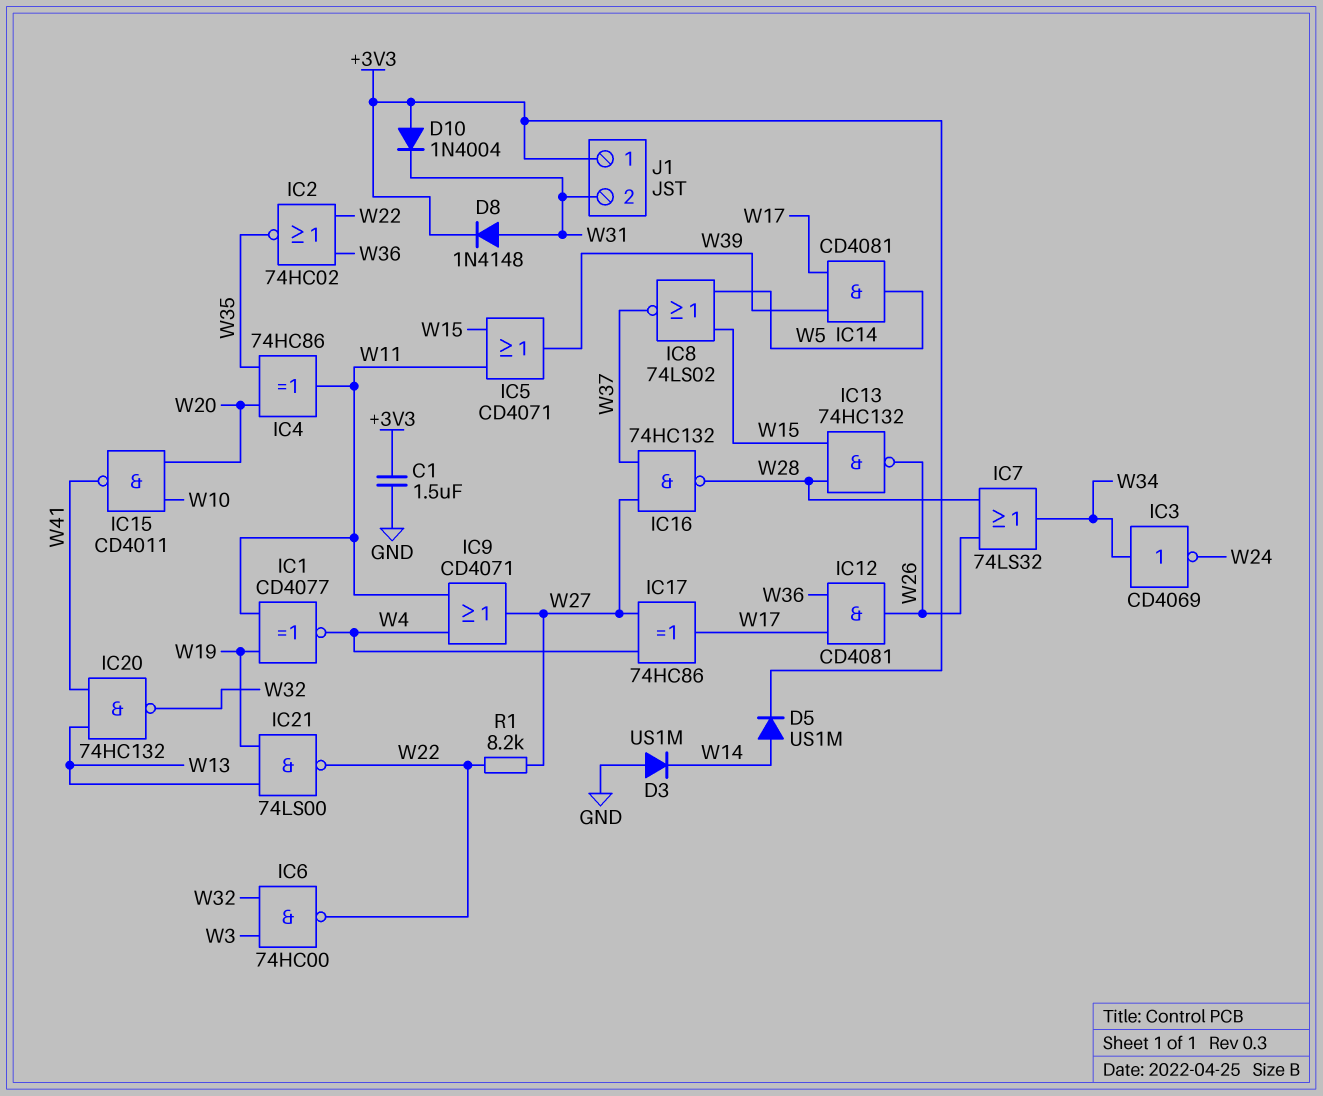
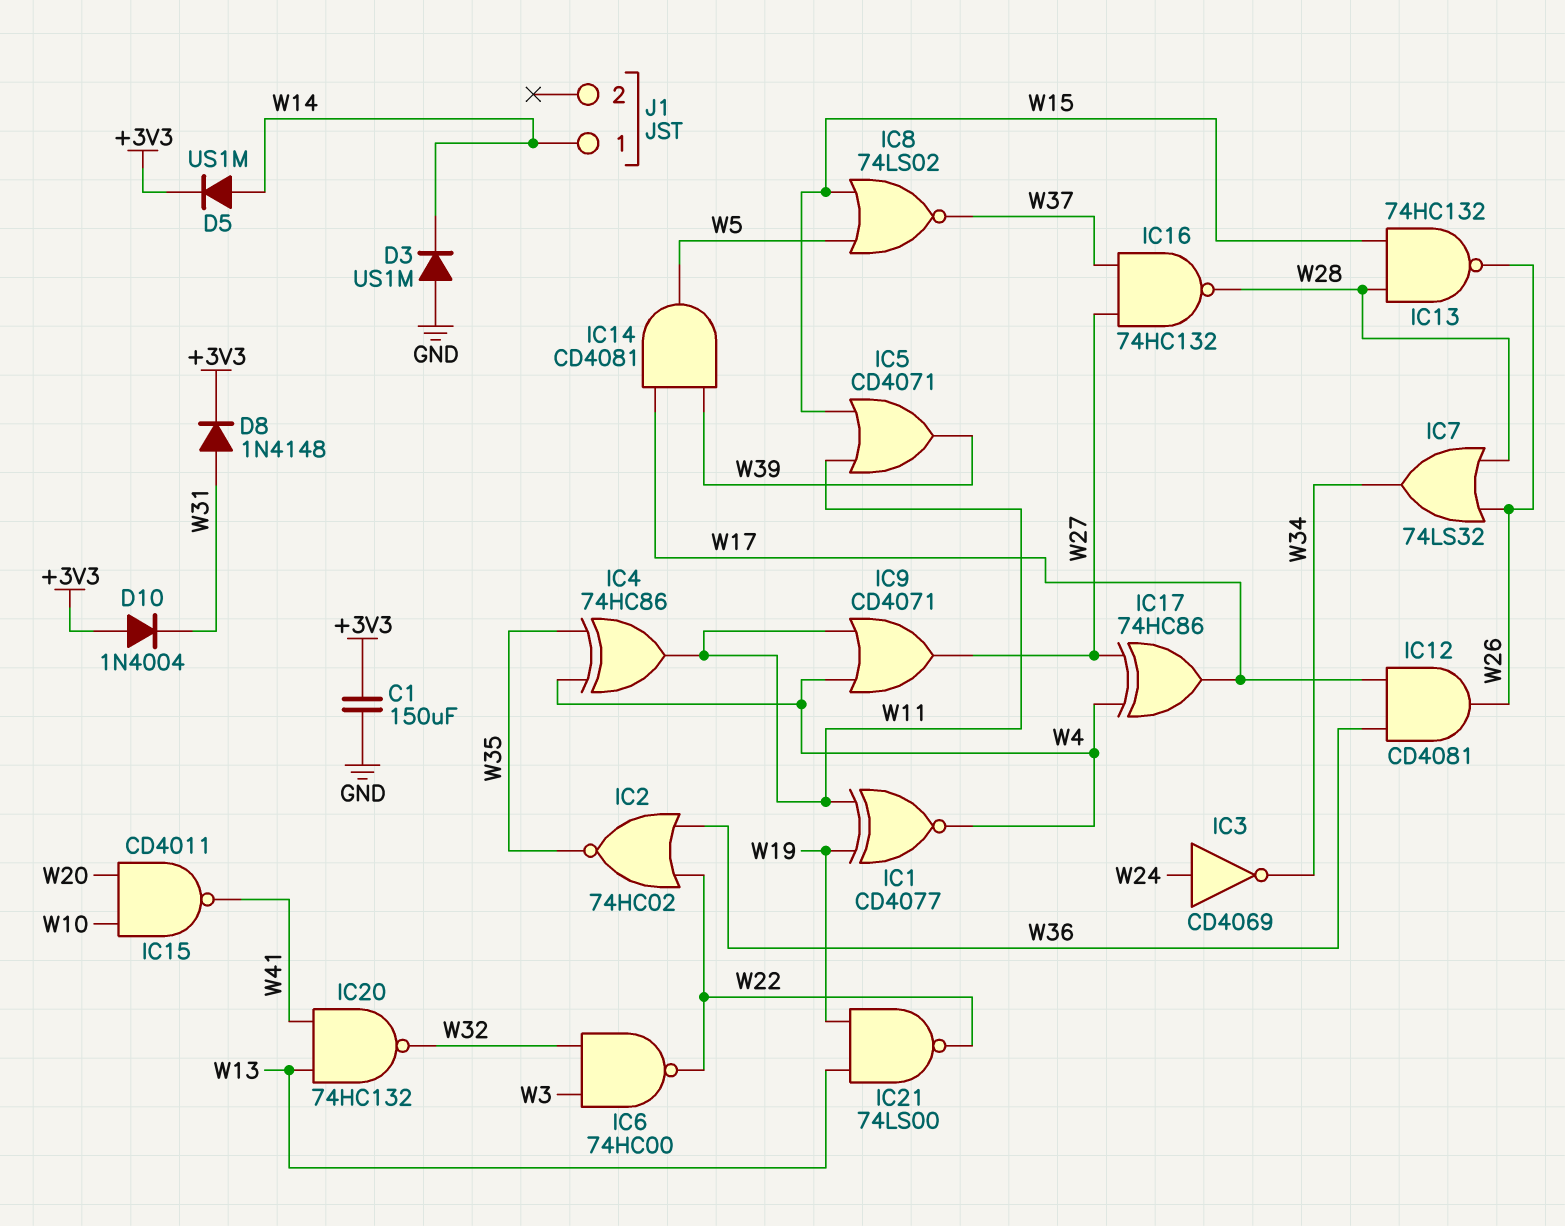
C1: 1.5uF (+3V3, GND) -> 150uF (+3V3, GND)
IC3: NOT CD4069 (in W34, out W24) -> NOT CD4069 (in W24, out W34)
IC4: XOR 74HC86 (in W20, in W35, out W11) -> XOR 74HC86 (in W4, in W35, out W11)
J1 pin 1: +3V3 -> W14
J1 pin 2: W31 -> none
R1: 8.2k (W22, W27) -> none

